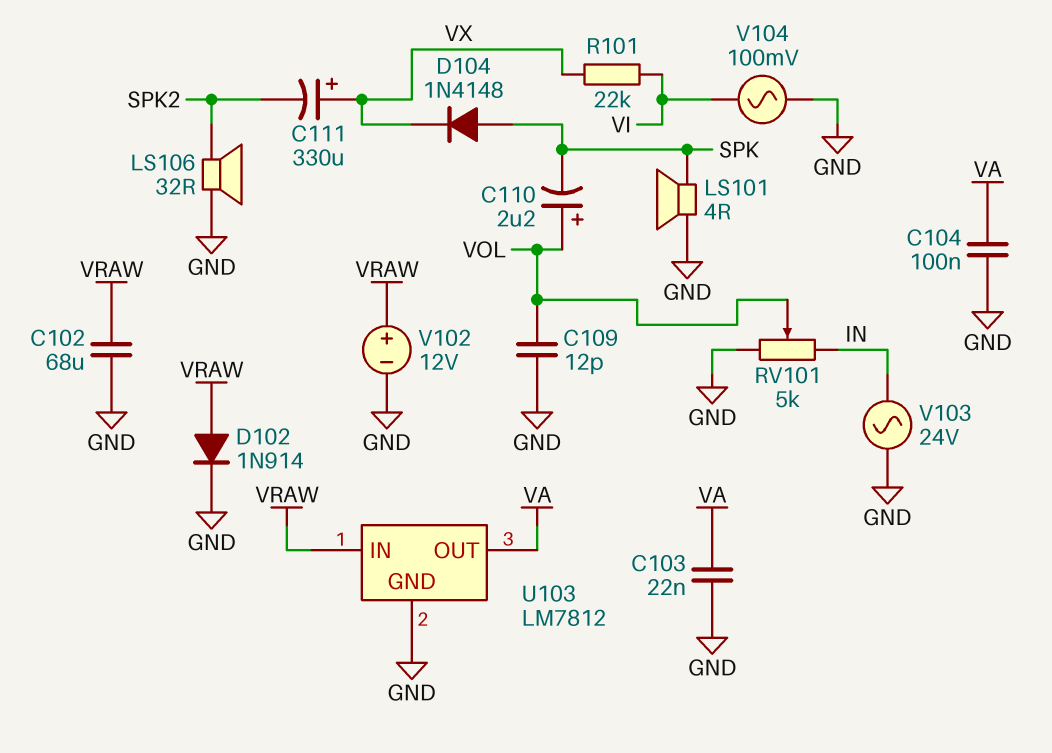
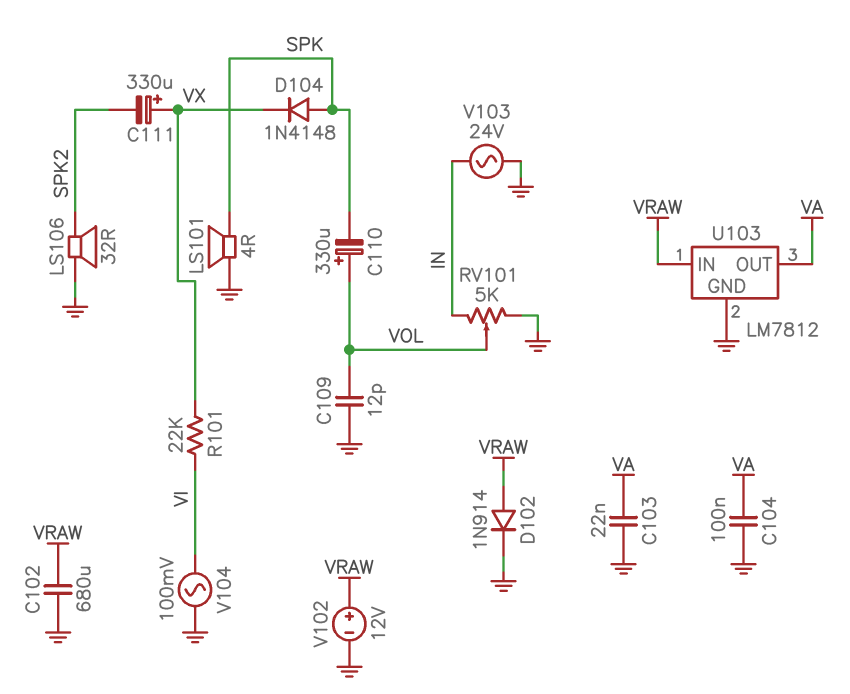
C102: 68uF (GND, VRAW) -> 680uF (GND, VRAW)
C110: 2.2uF (plus VOL, minus SPK) -> 330uF (plus VOL, minus SPK)

